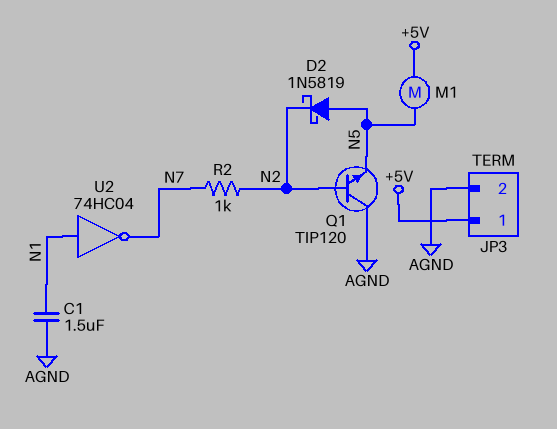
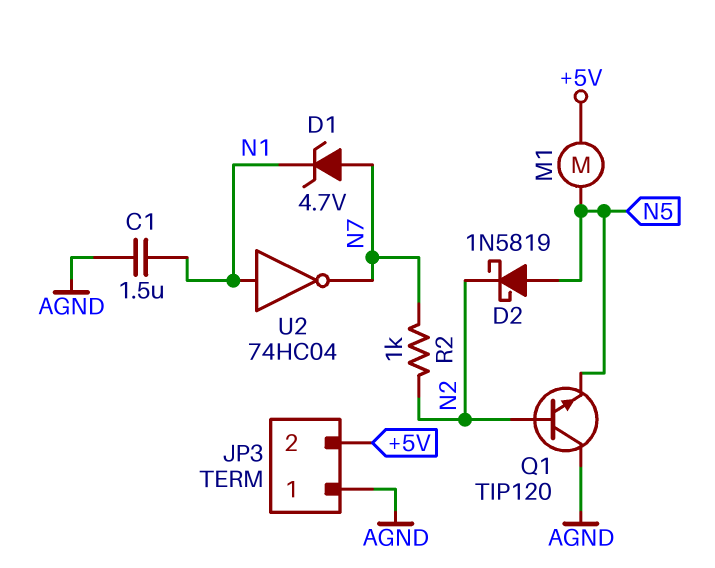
D1: none -> zener 4.7V (A N7, K N1)
JP3 pin 1: +5V -> AGND
JP3 pin 2: AGND -> +5V

